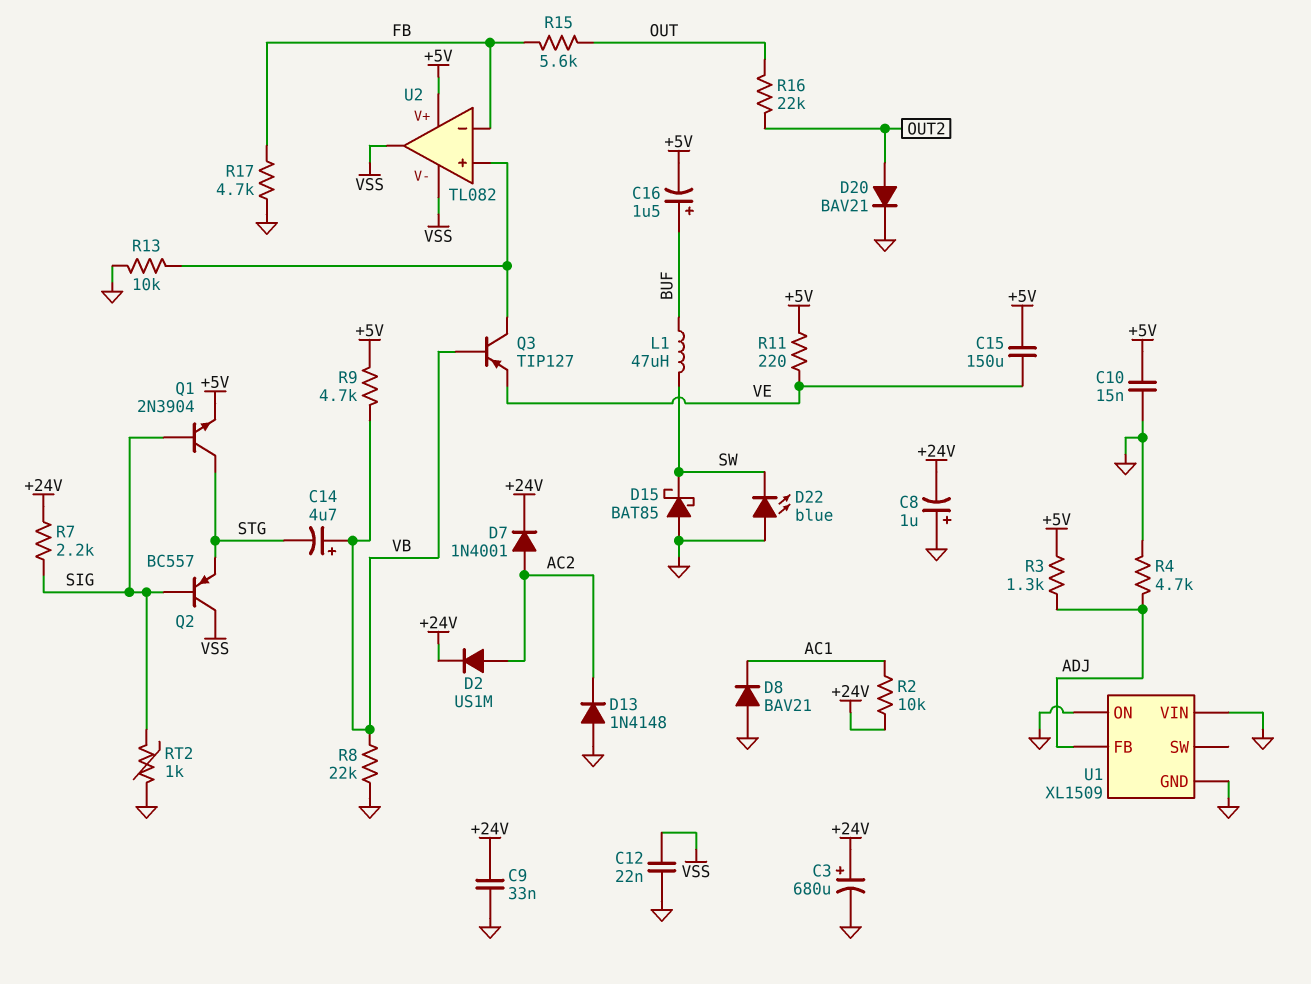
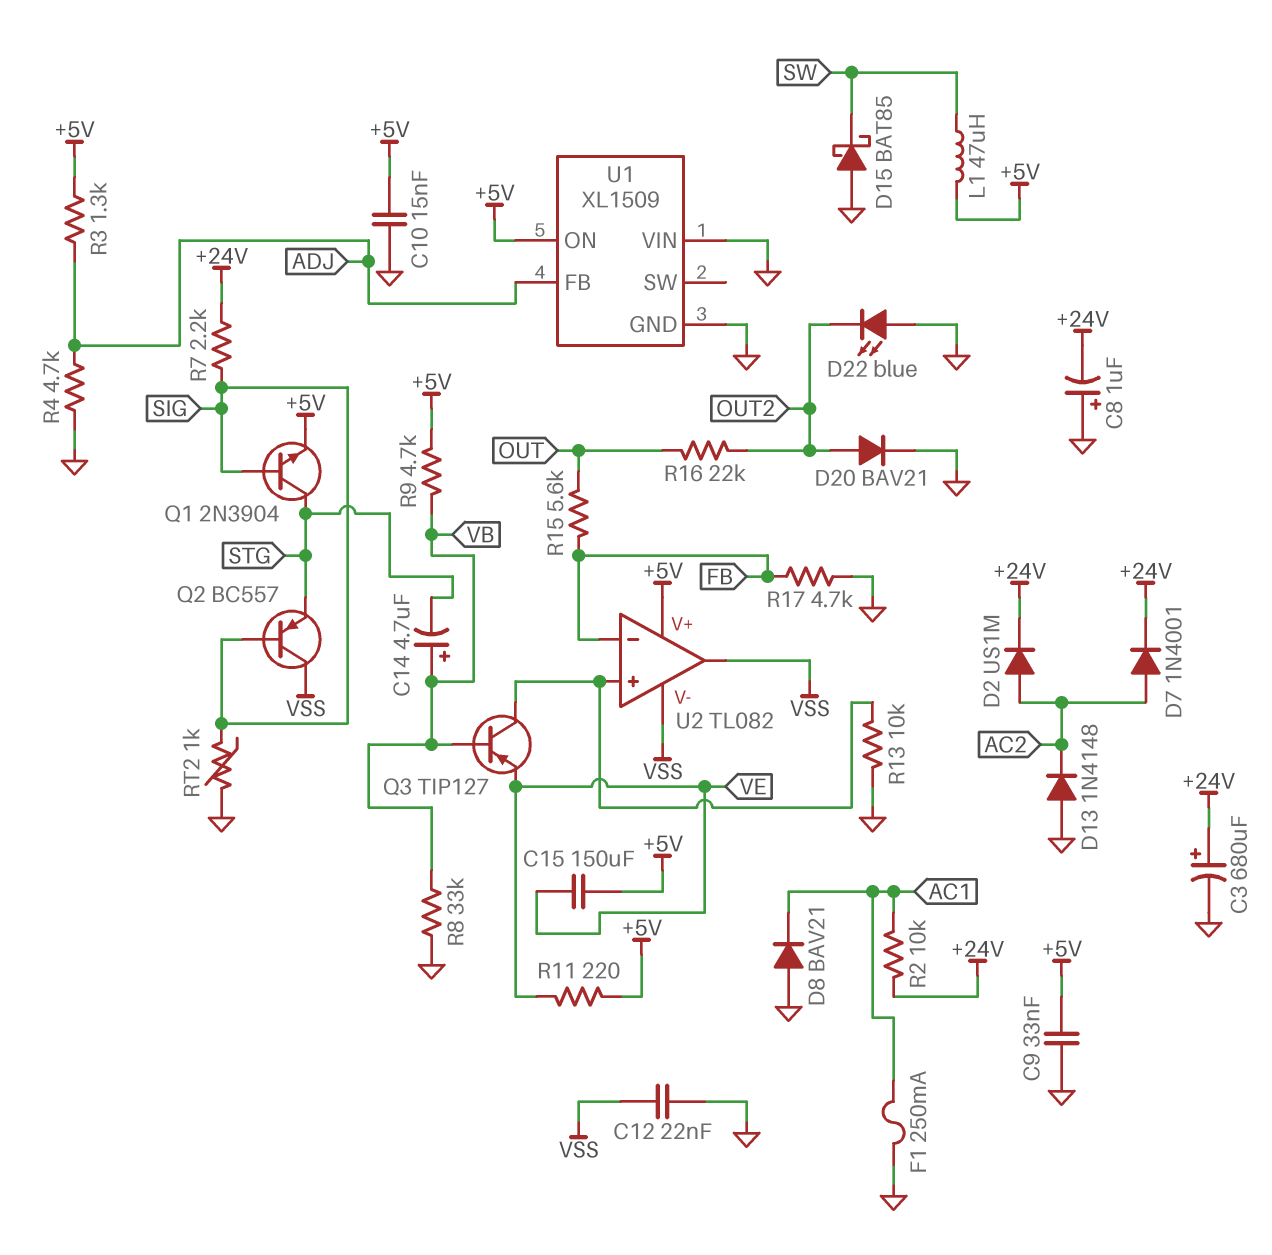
C9: 33nF (+24V, GND) -> 33nF (+5V, GND)
C16: 1.5uF (plus BUF, minus +5V) -> none
D22: LED blue (A GND, K SW) -> LED blue (A GND, K OUT2)
F1: none -> 250mA (AC1, GND)
L1: 47uH (BUF, SW) -> 47uH (+5V, SW)
R8: 22k (GND, VB) -> 33k (GND, VB)
U1 pin ON: GND -> +5V

